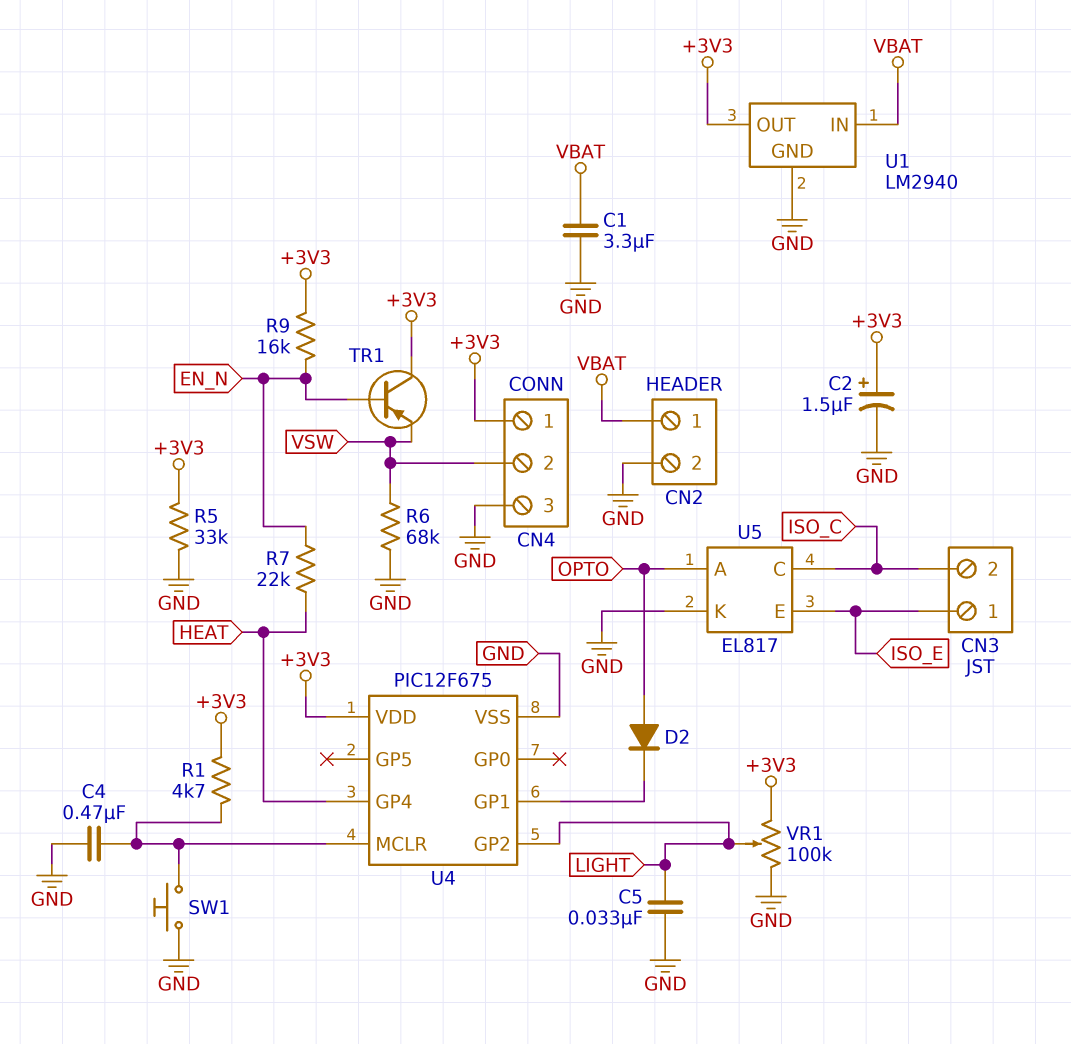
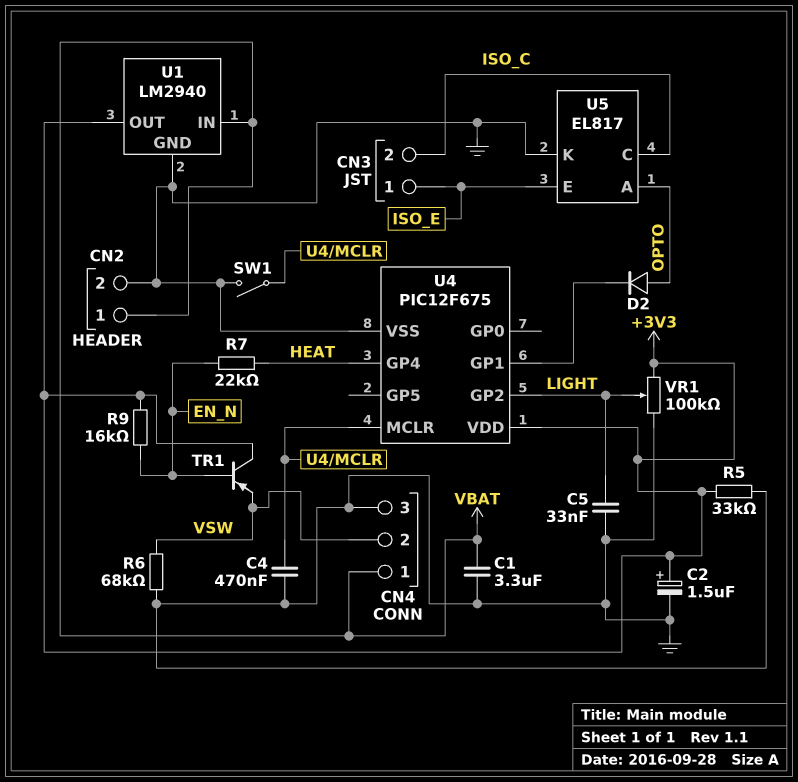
CN4 pin 1: +3V3 -> VBAT
R1: 4.7k (+3V3, U4/MCLR) -> none
SW1: button (GND, U4/MCLR) -> switch (GND, U4/MCLR)

